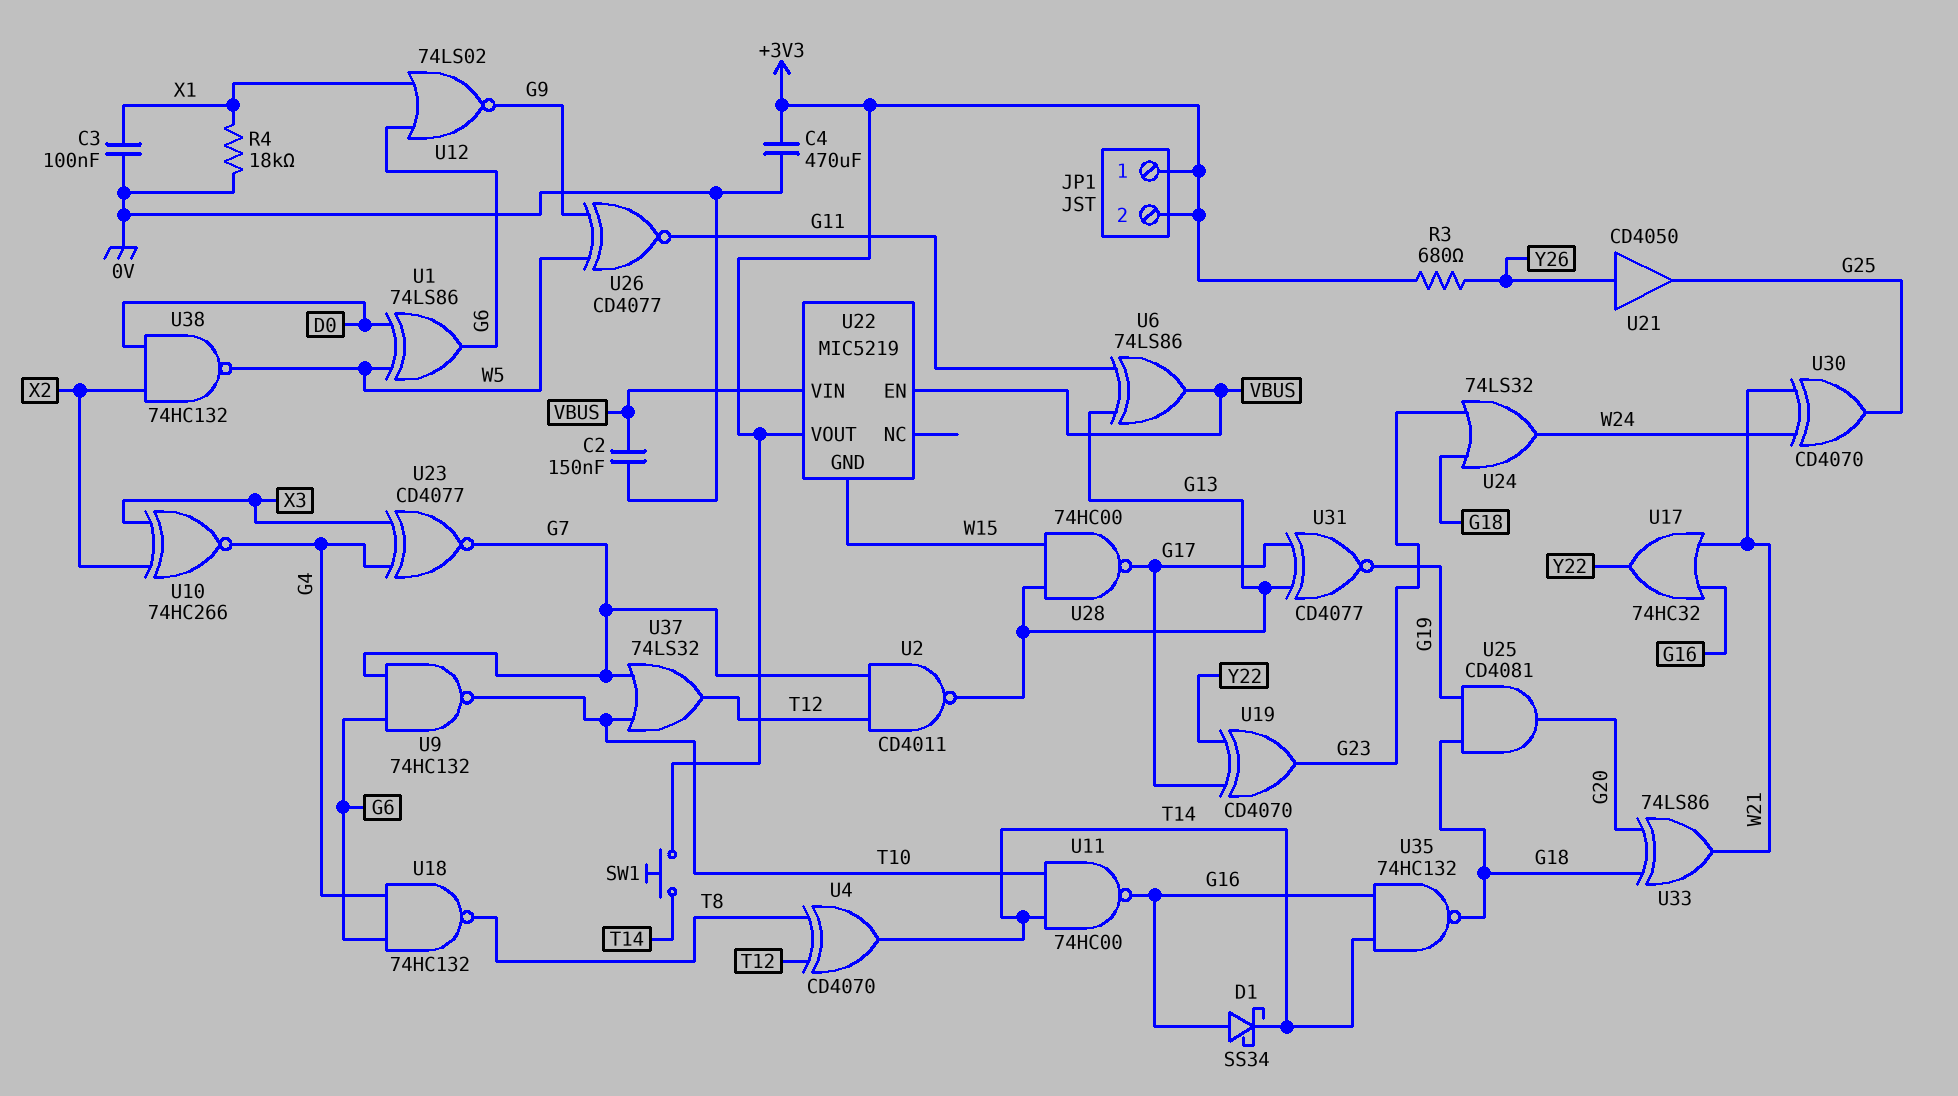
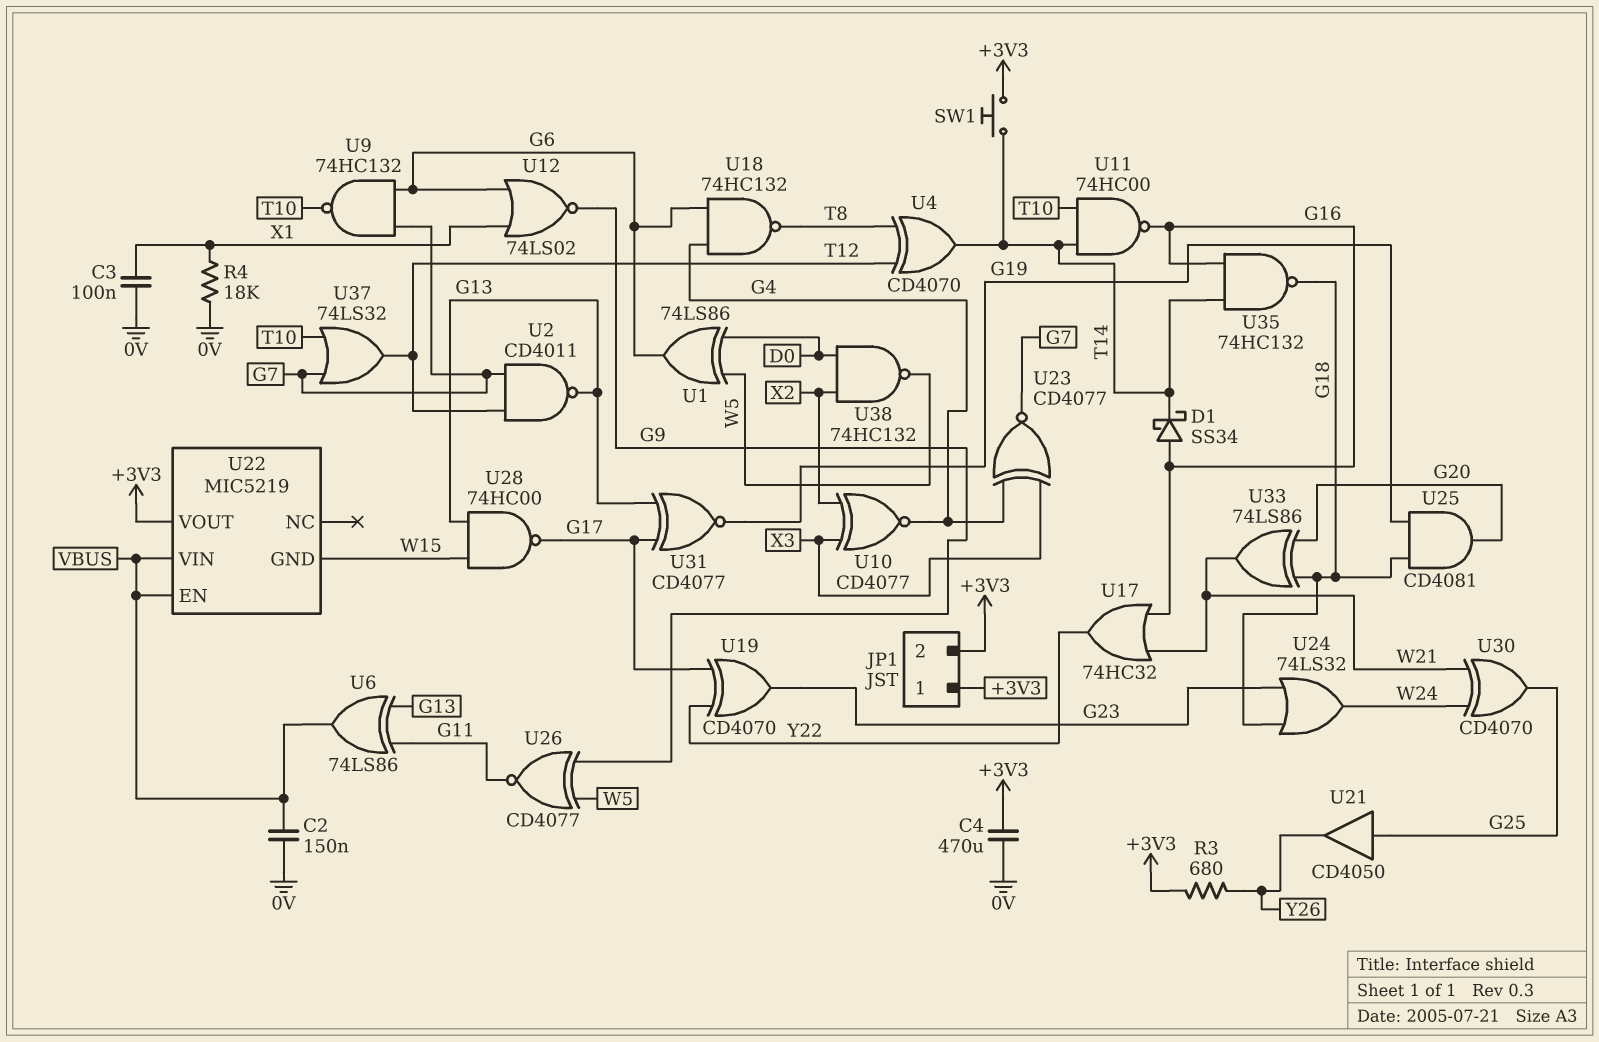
U10: XNOR 74HC266 (in X2, in X3, out G4) -> XNOR CD4077 (in X2, in X3, out G4)
U21: buffer CD4050 (in Y26, out G25) -> buffer CD4050 (in G25, out Y26)

